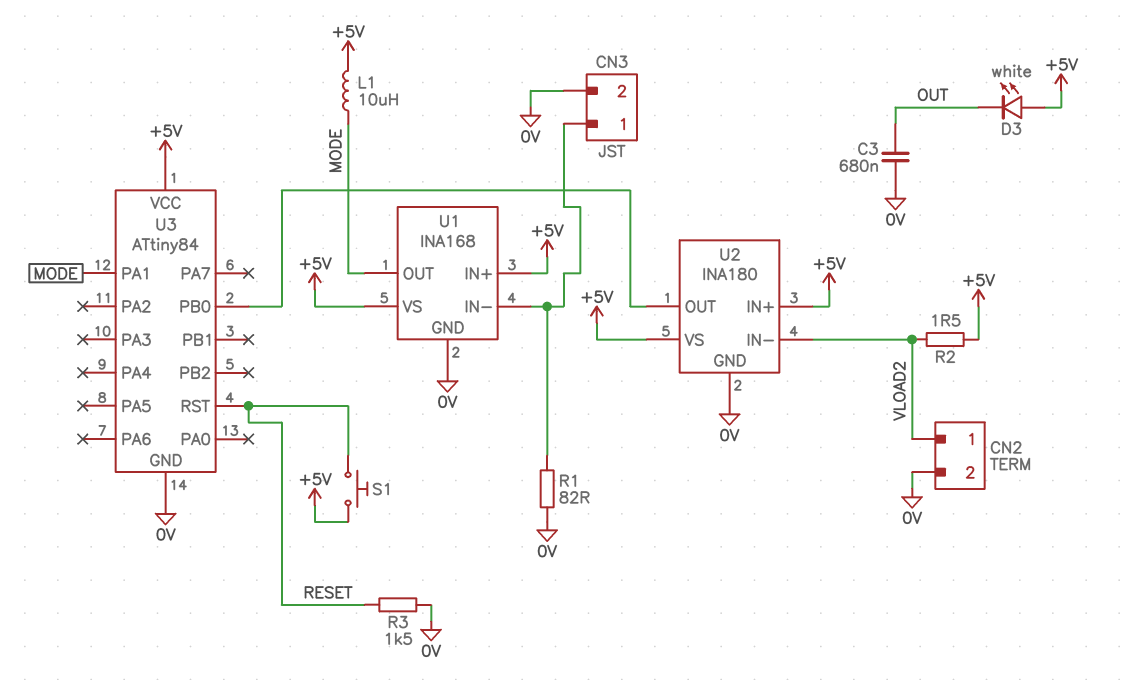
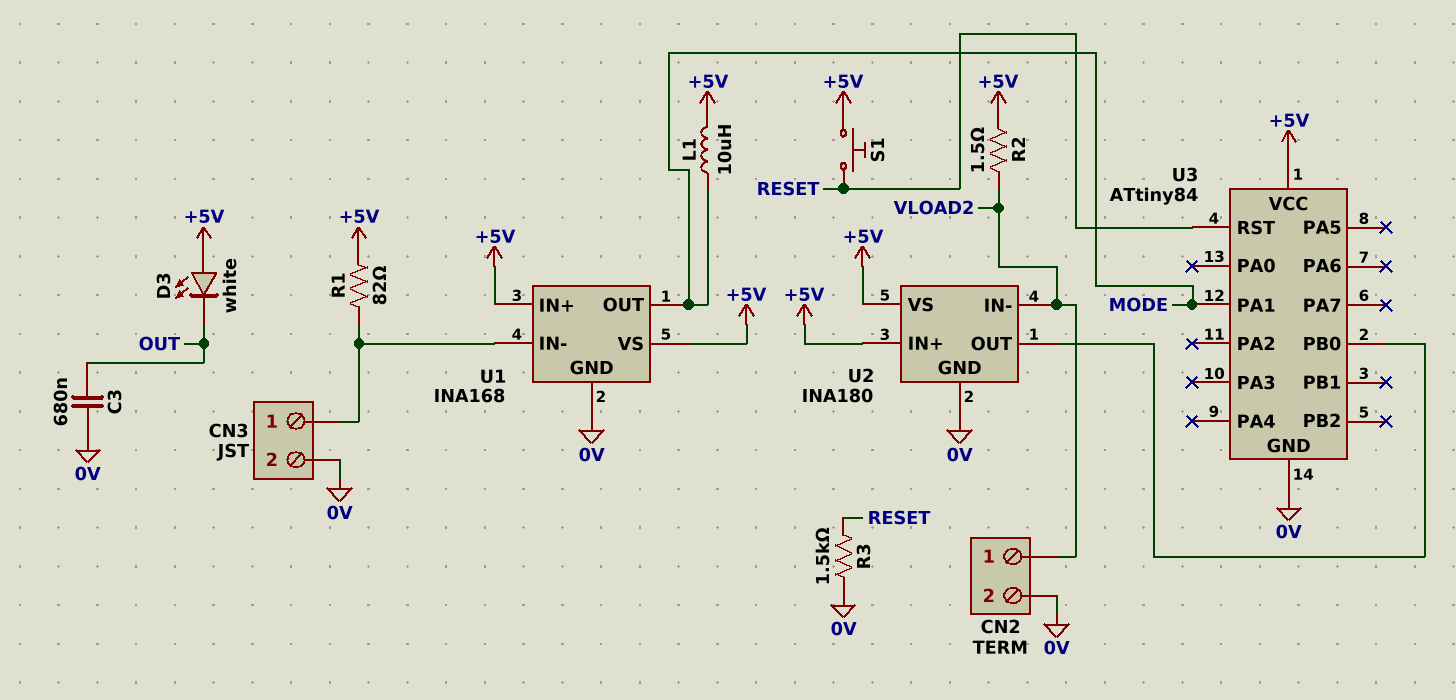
R1: 82 (0V, CN3/1) -> 82 (+5V, CN3/1)

